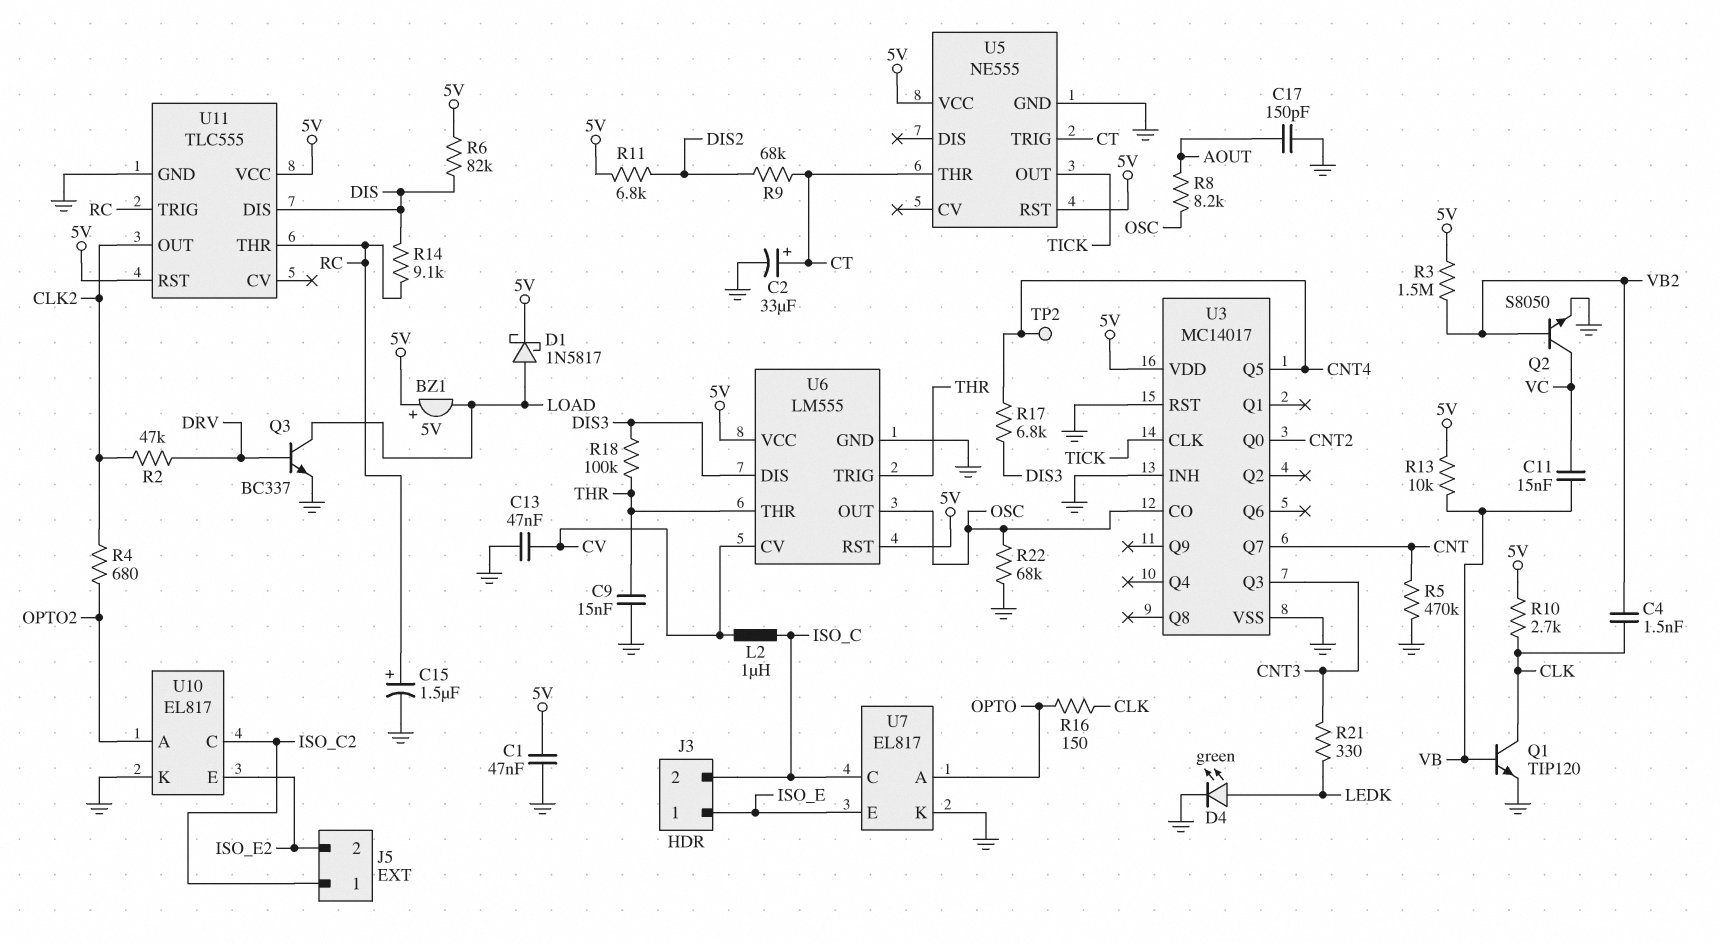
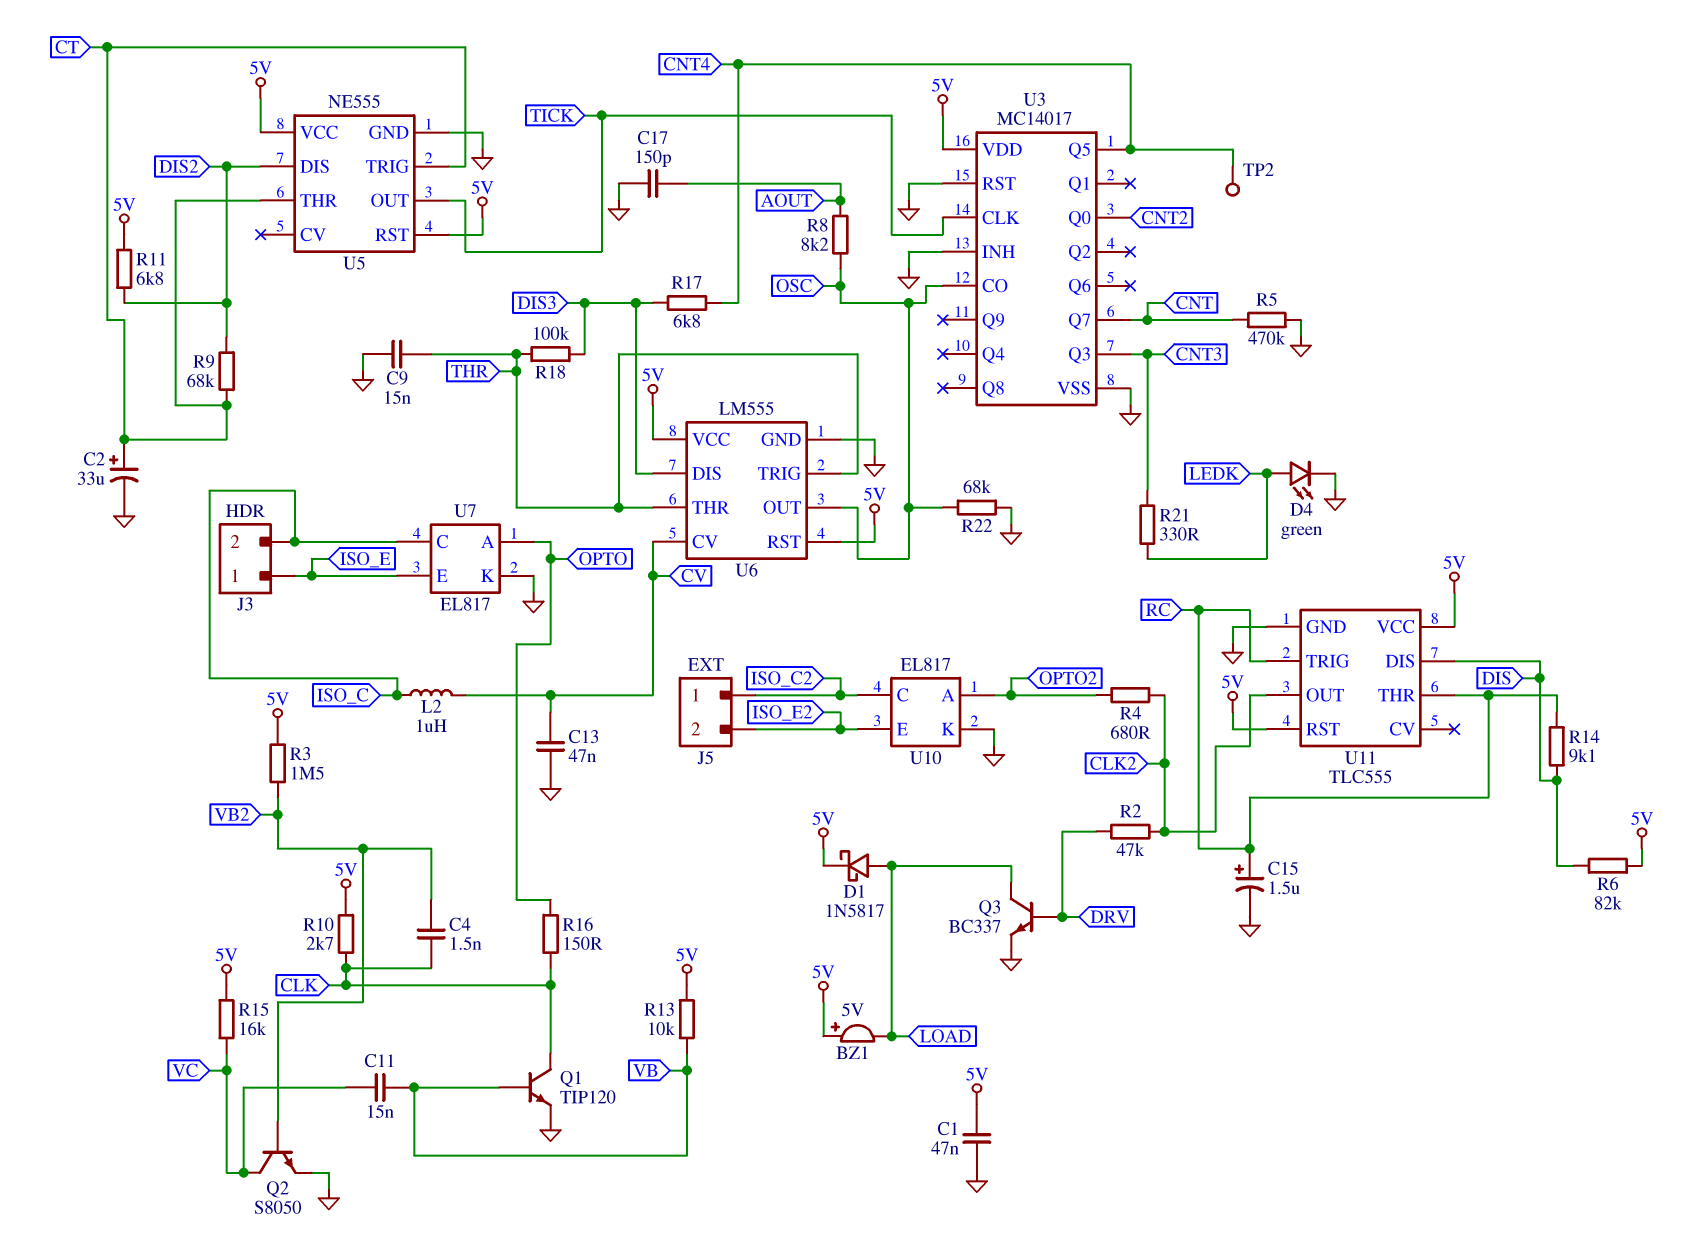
R15: none -> 16k (5V, VC)
U5 pin DIS: none -> DIS2

